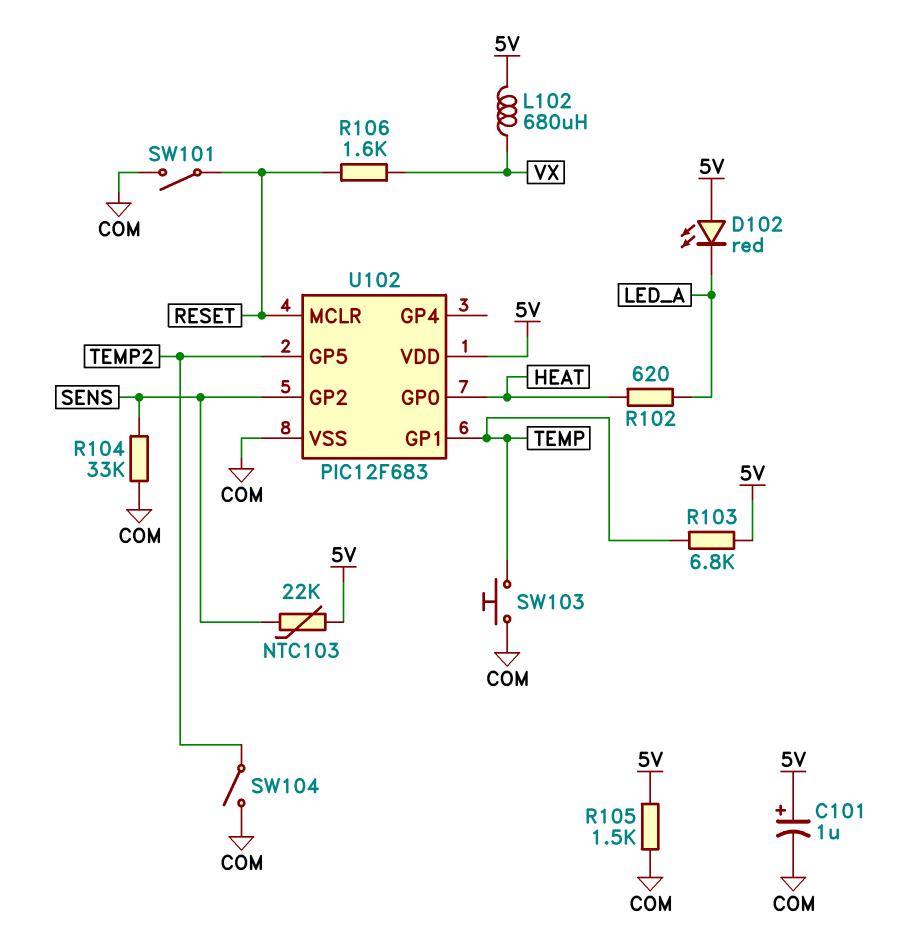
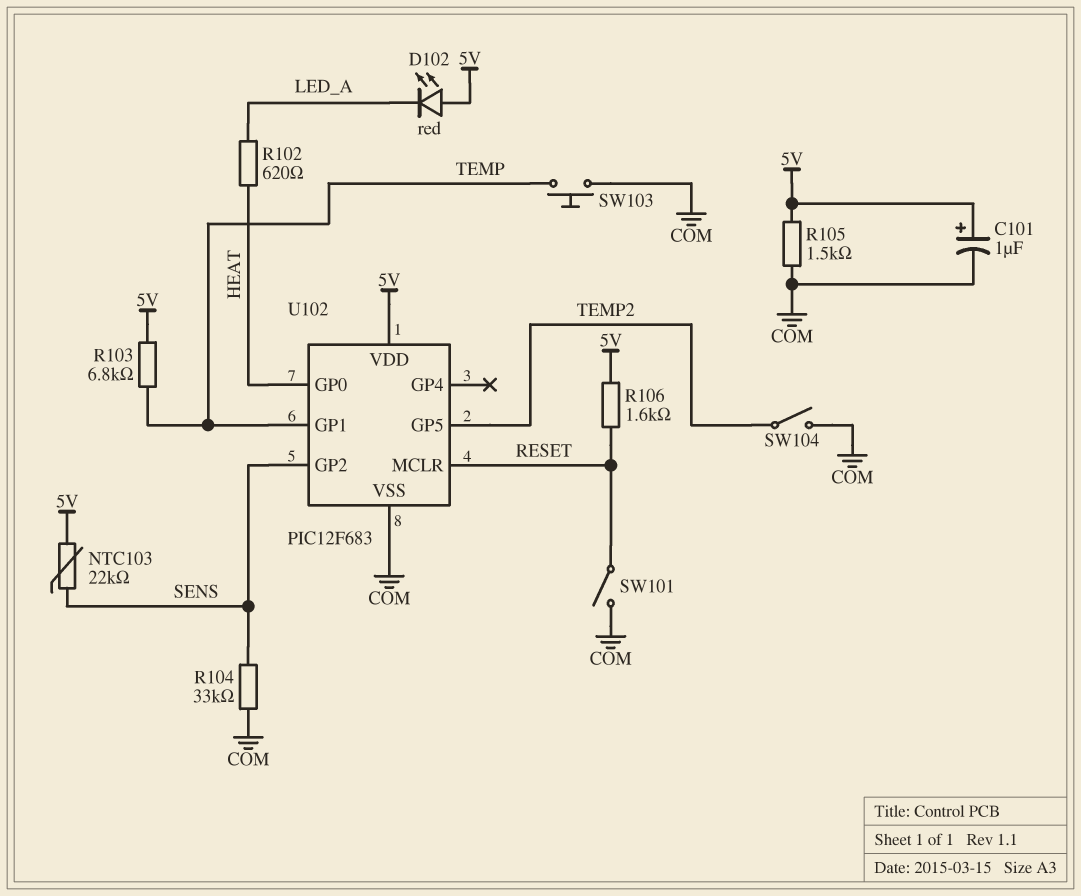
L102: 680uH (5V, VX) -> none
R106: 1.6k (RESET, VX) -> 1.6k (5V, RESET)

